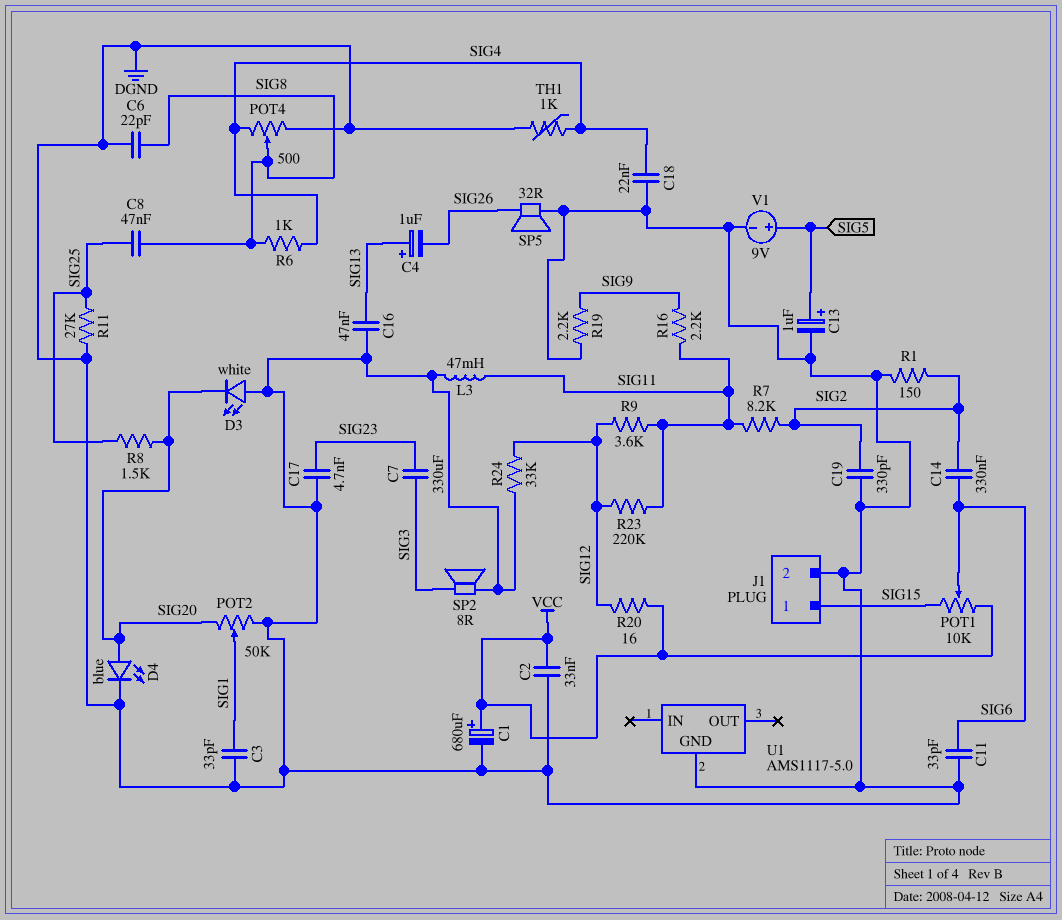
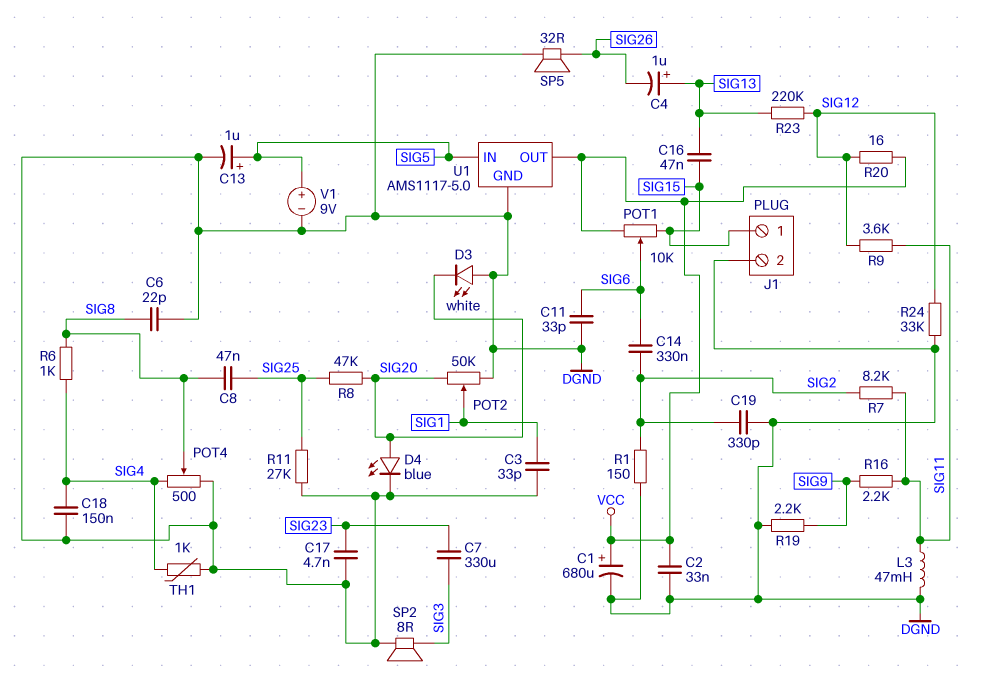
C16: 47nF (DGND, SIG13) -> 47nF (SIG13, SIG15)
C18: 22nF (DGND, SIG4) -> 150nF (DGND, SIG4)
R8: 1.5k (SIG20, SIG25) -> 47k (SIG20, SIG25)
R23: 220k (SIG11, SIG12) -> 220k (SIG12, SIG13)
U1 pin IN: none -> SIG5
U1 pin OUT: none -> VCC

